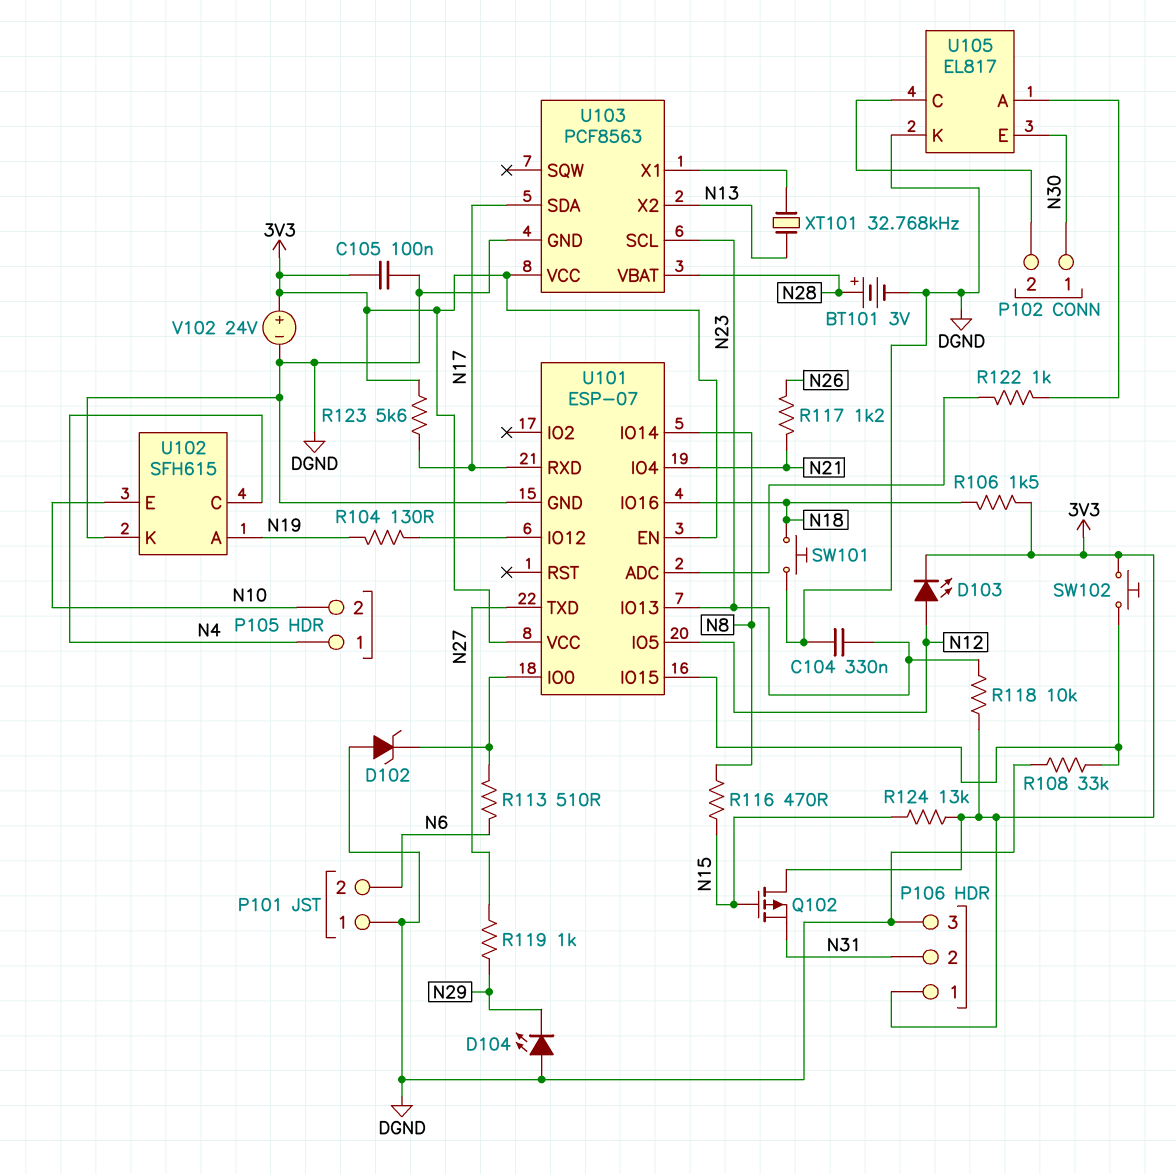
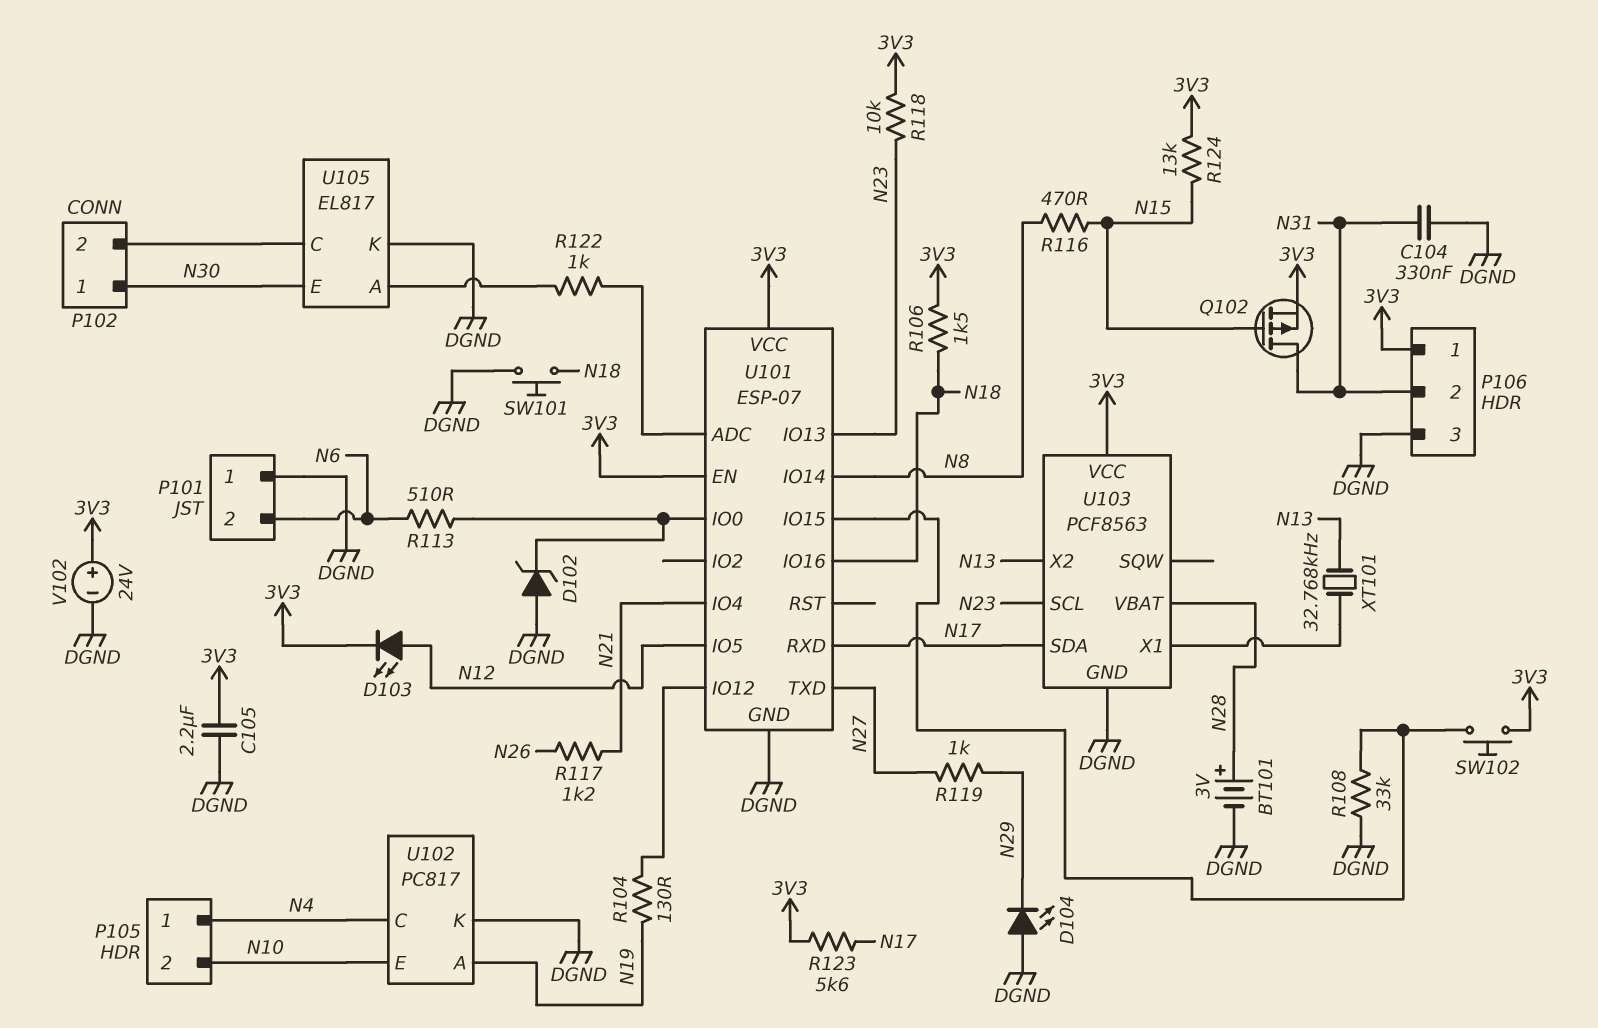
C104: 330nF (DGND, N23) -> 330nF (DGND, N31)
C105: 100nF (3V3, DGND) -> 2.2uF (3V3, DGND)
Q102: PMOS (G N15, D 3V3, S N31) -> PMOS (G N15, D N31, S 3V3)
U102: SFH615 -> PC817

